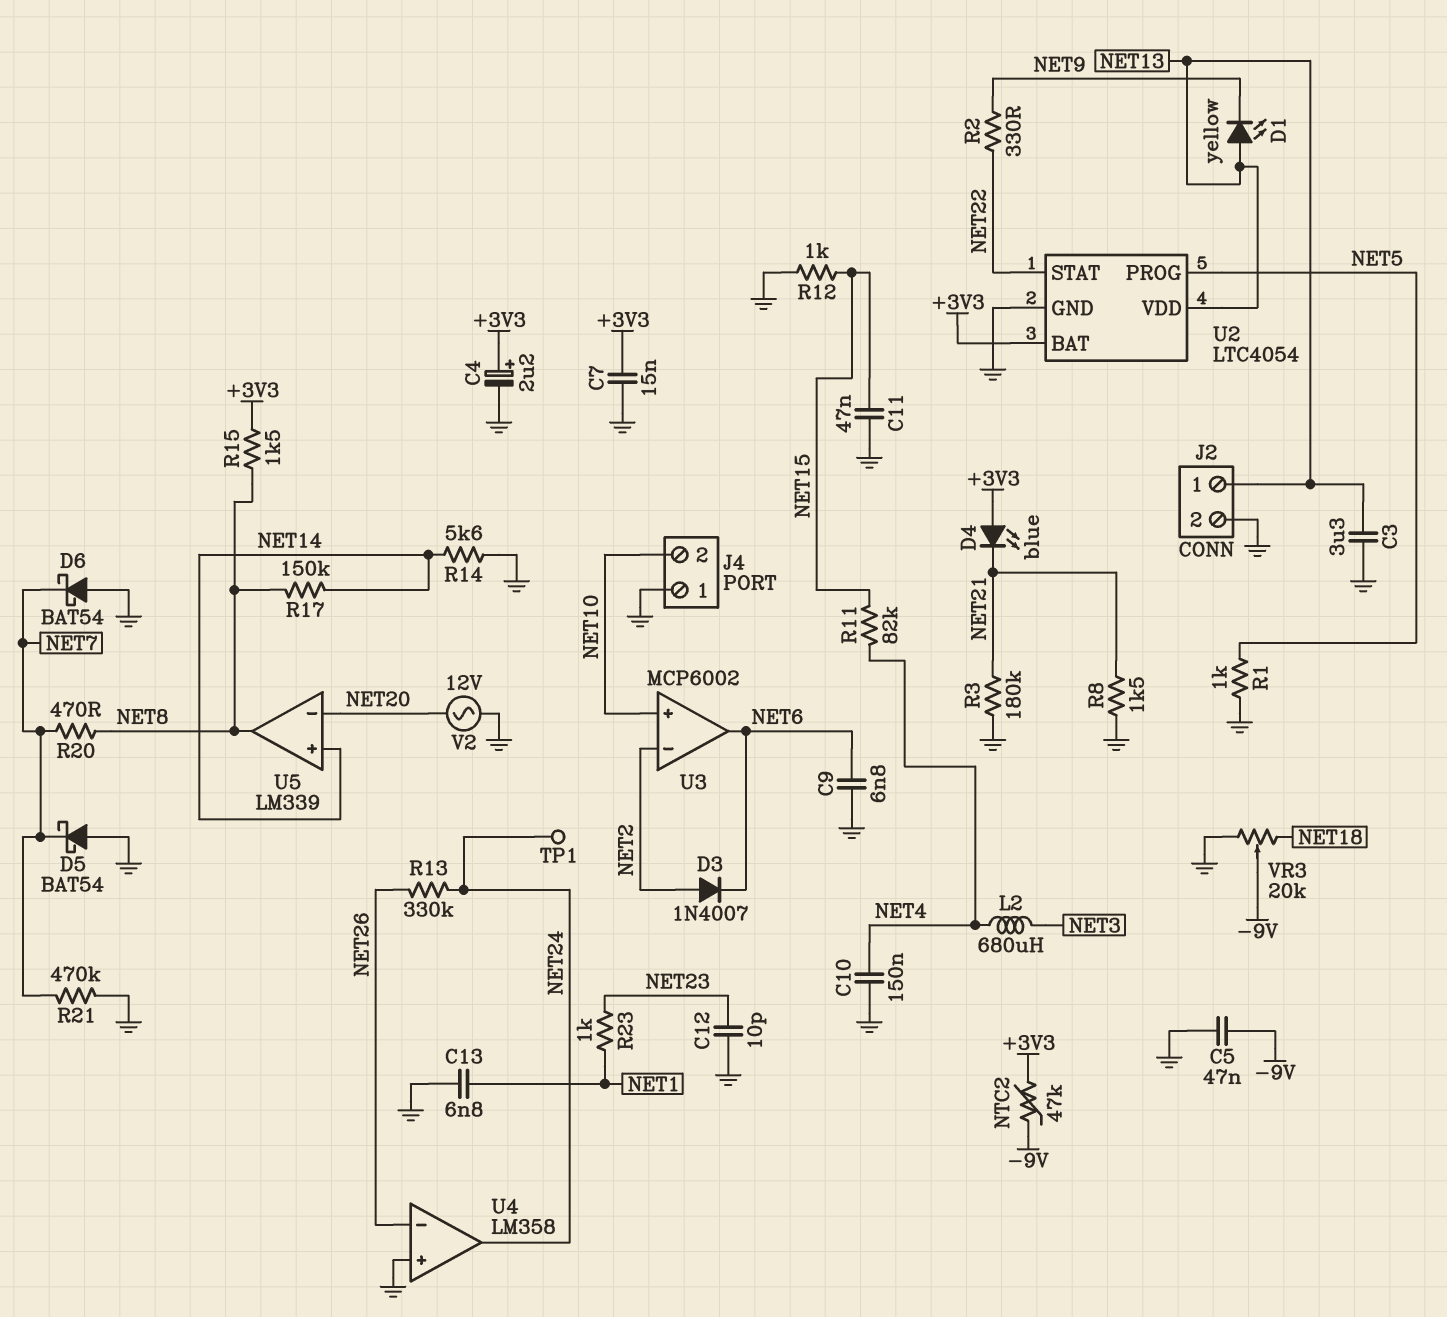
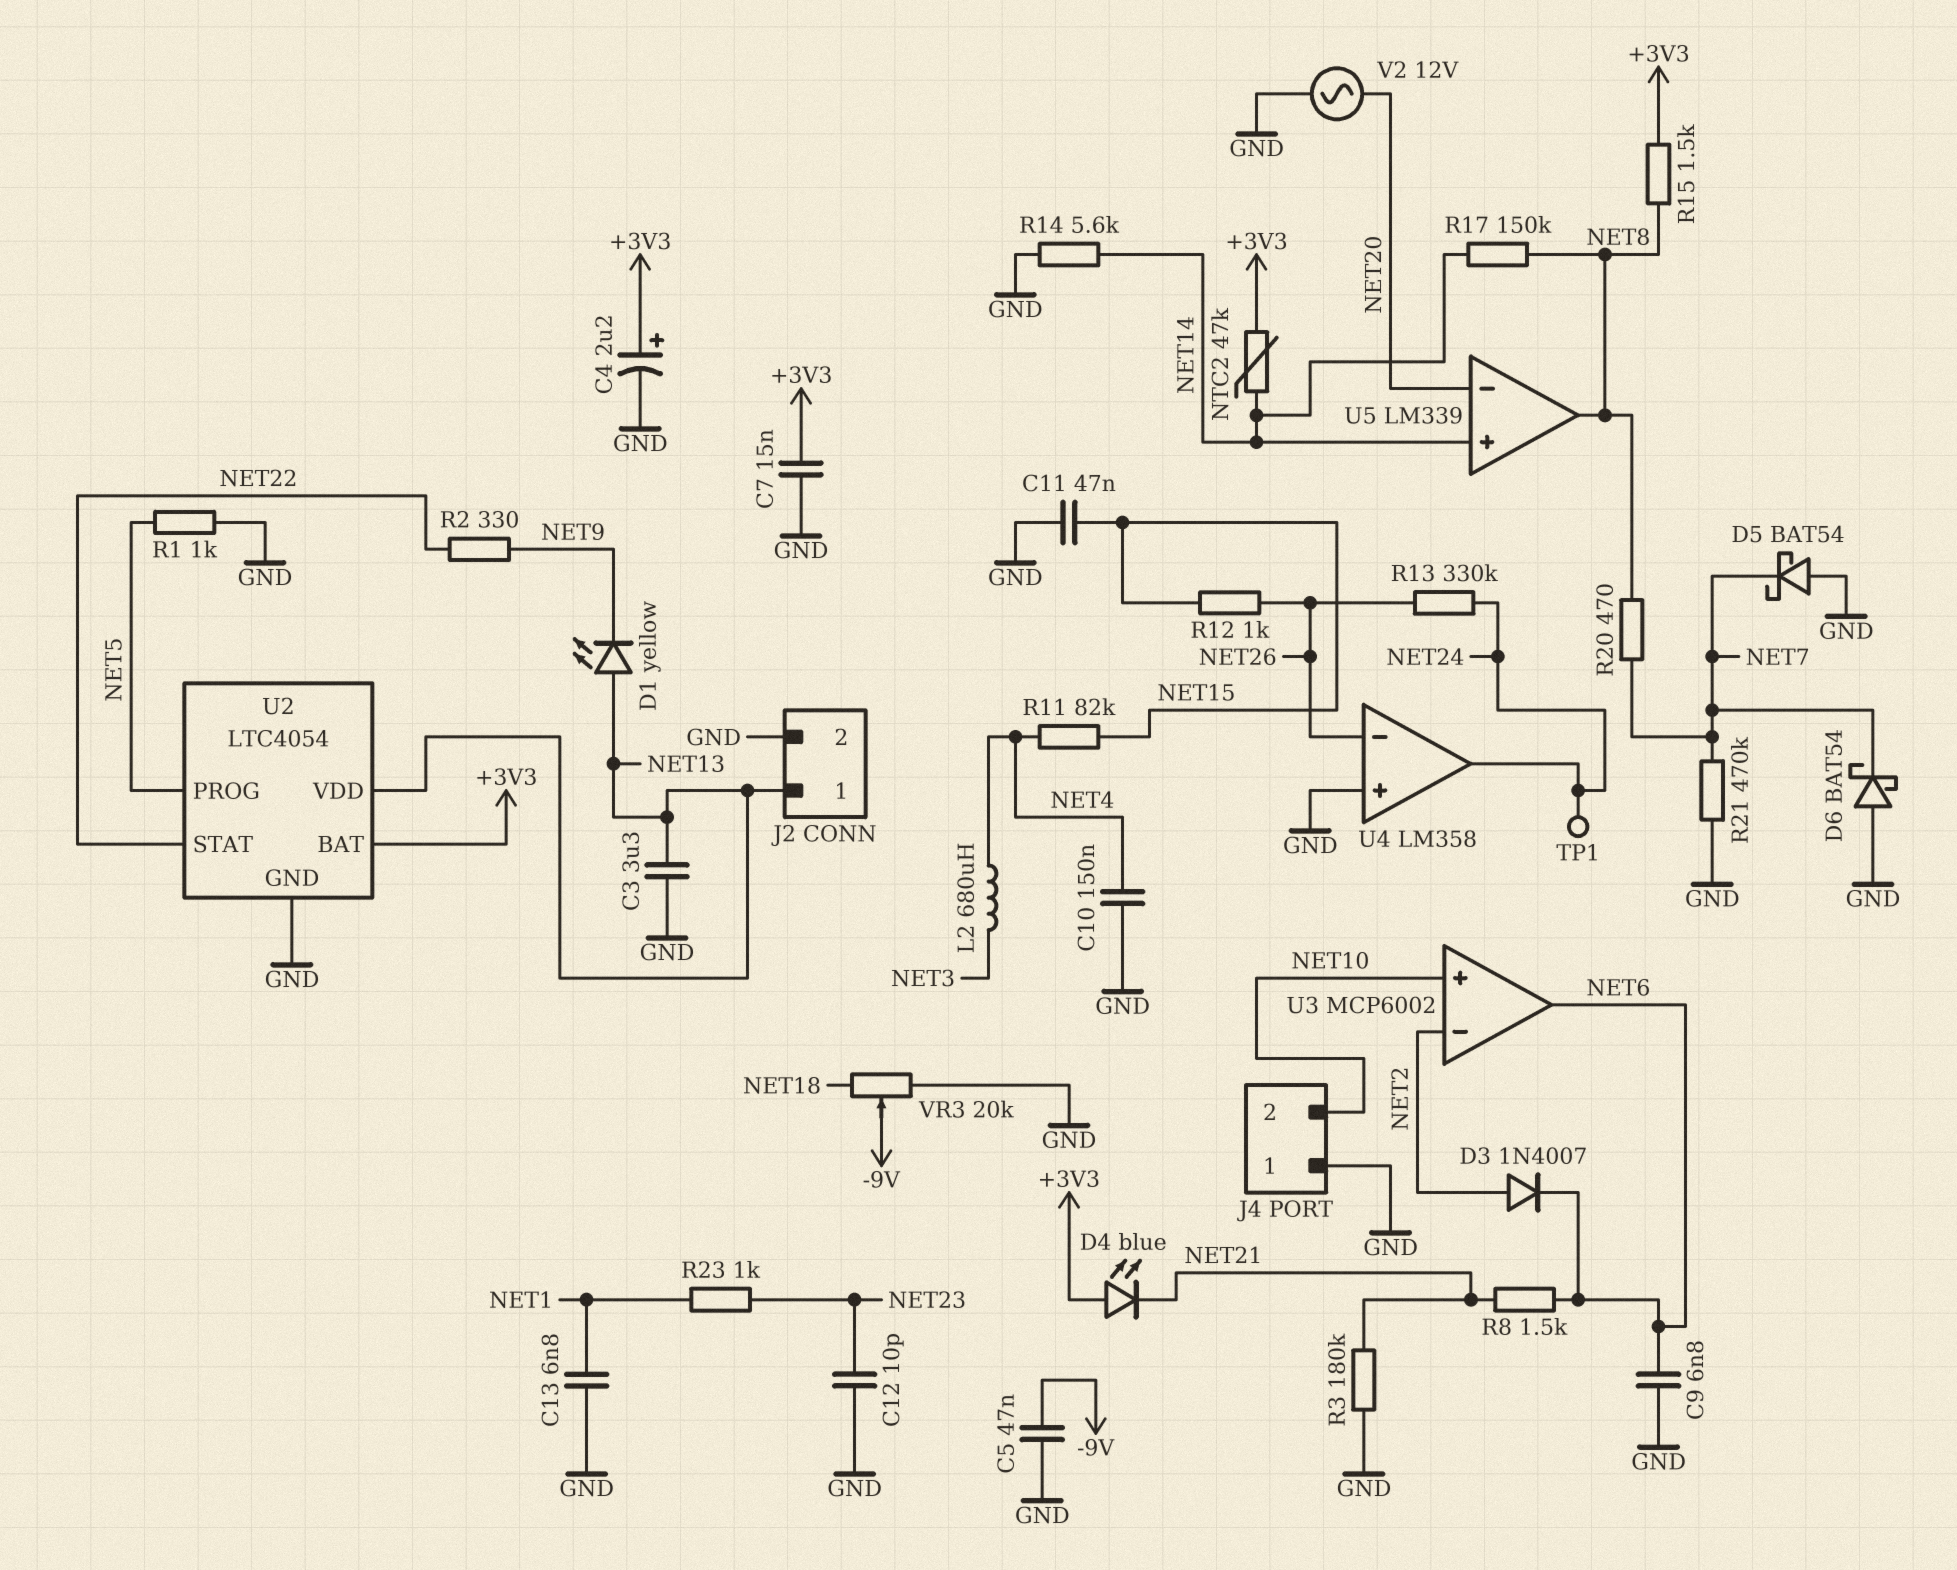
NTC2: 47k (+3V3, -9V) -> 47k (+3V3, NET14)
R8: 1.5k (GND, NET21) -> 1.5k (NET6, NET21)
R12: 1k (GND, NET15) -> 1k (NET15, NET26)

